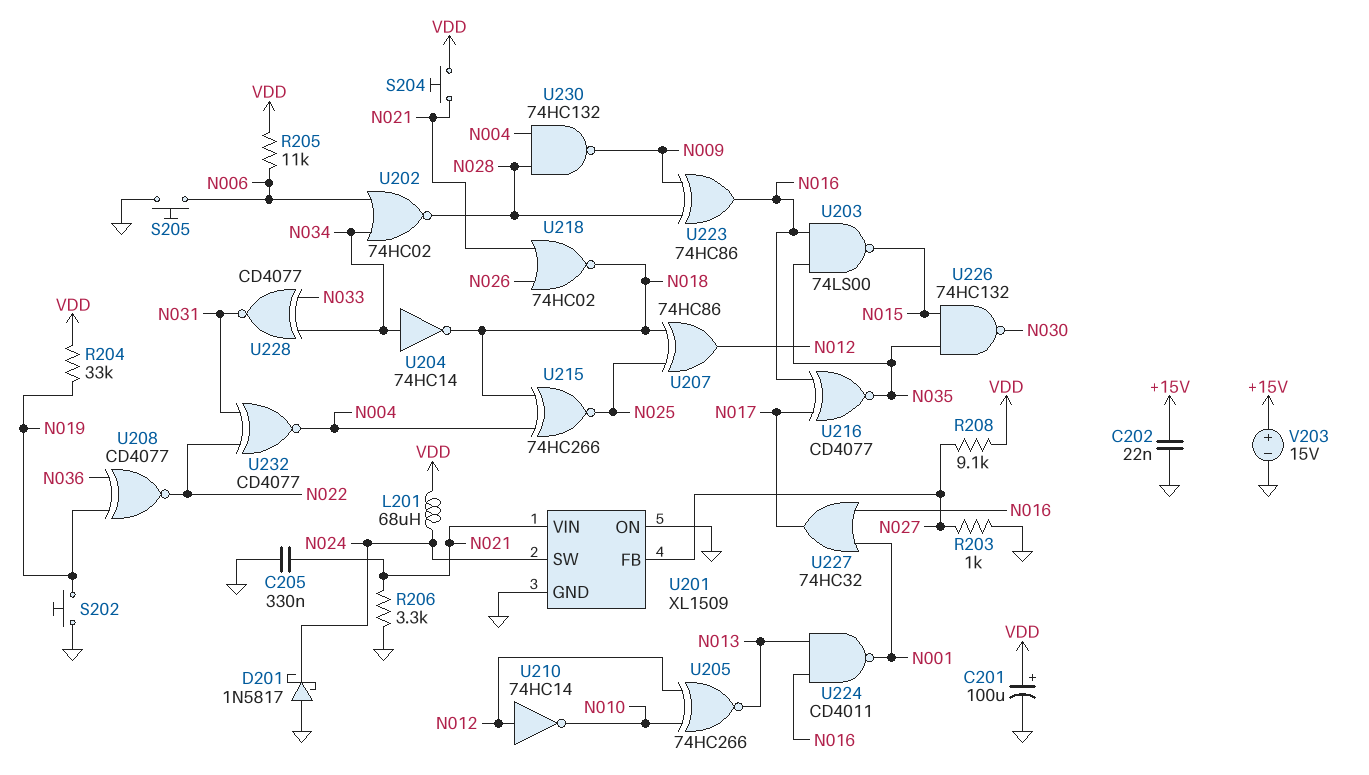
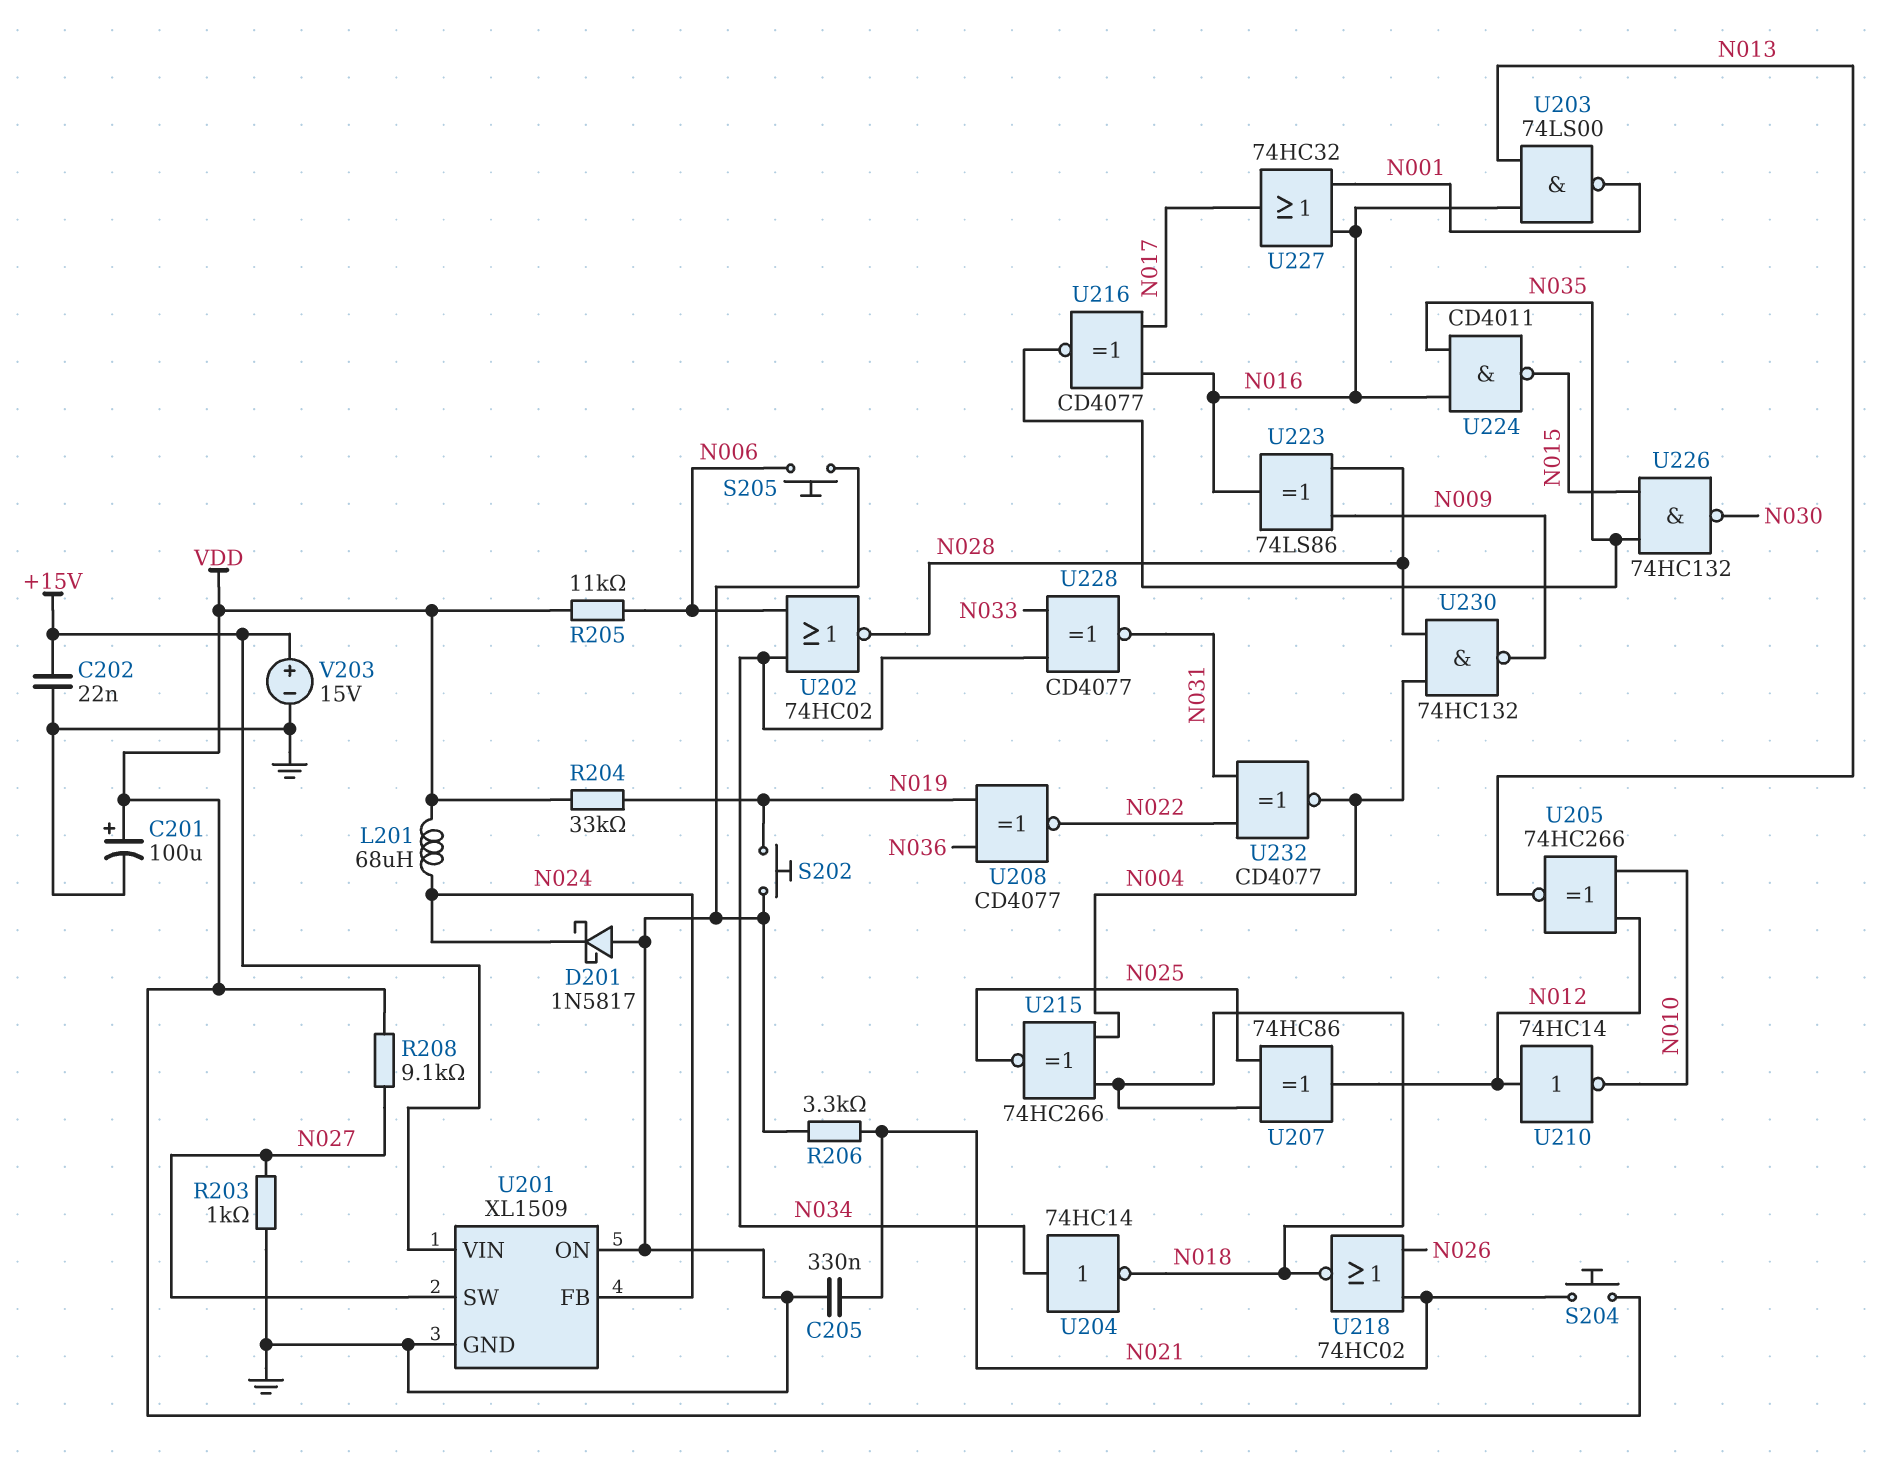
U201 pin FB: N027 -> N024
U201 pin SW: N024 -> N027
U201 pin VIN: N021 -> +15V
U203: NAND 74LS00 (in N016, in N035, out N015) -> NAND 74LS00 (in N013, in N016, out N001)
U223: XOR 74HC86 (in N009, in N028, out N016) -> XOR 74LS86 (in N009, in N028, out N016)
U224: NAND CD4011 (in N013, in N016, out N001) -> NAND CD4011 (in N016, in N035, out N015)

